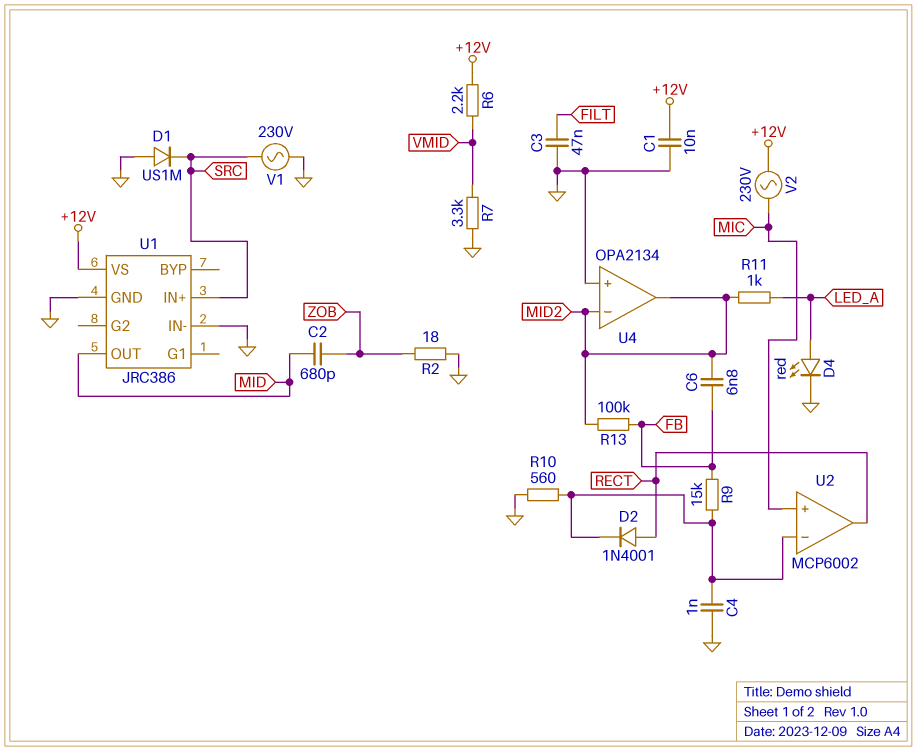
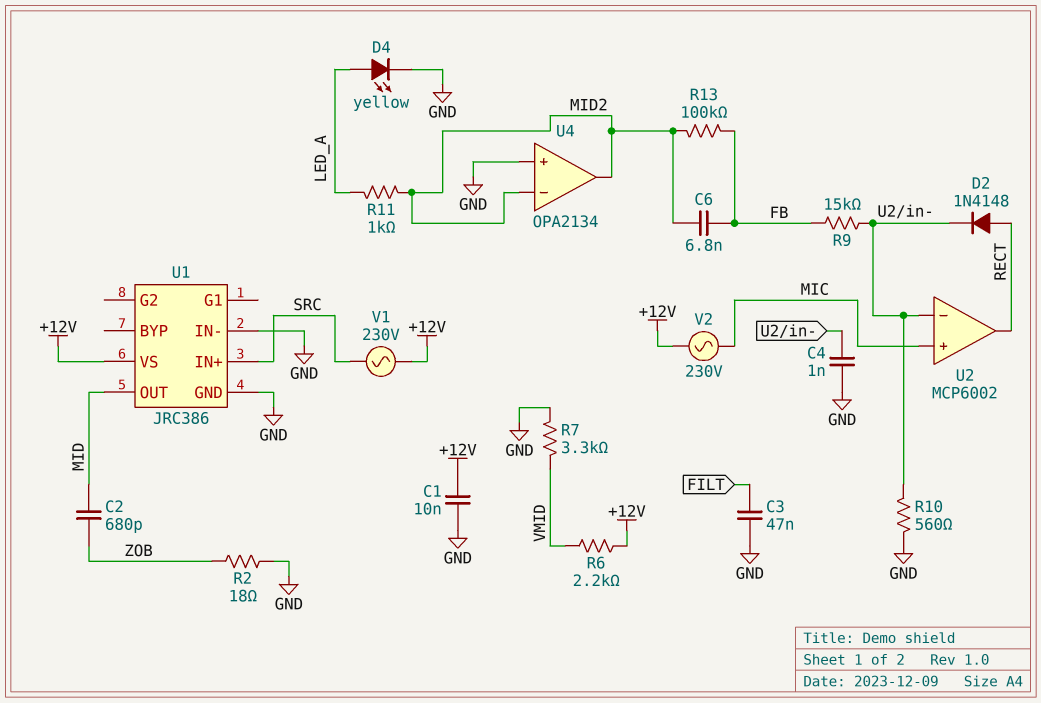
D1: diode US1M (A GND, K SRC) -> none
D2: diode 1N4001 (A RECT, K U2/in-) -> diode 1N4148 (A RECT, K U2/in-)
D4: LED red (A LED_A, K GND) -> LED yellow (A LED_A, K GND)
V1: AC 230V (GND, SRC) -> AC 230V (+12V, SRC)

